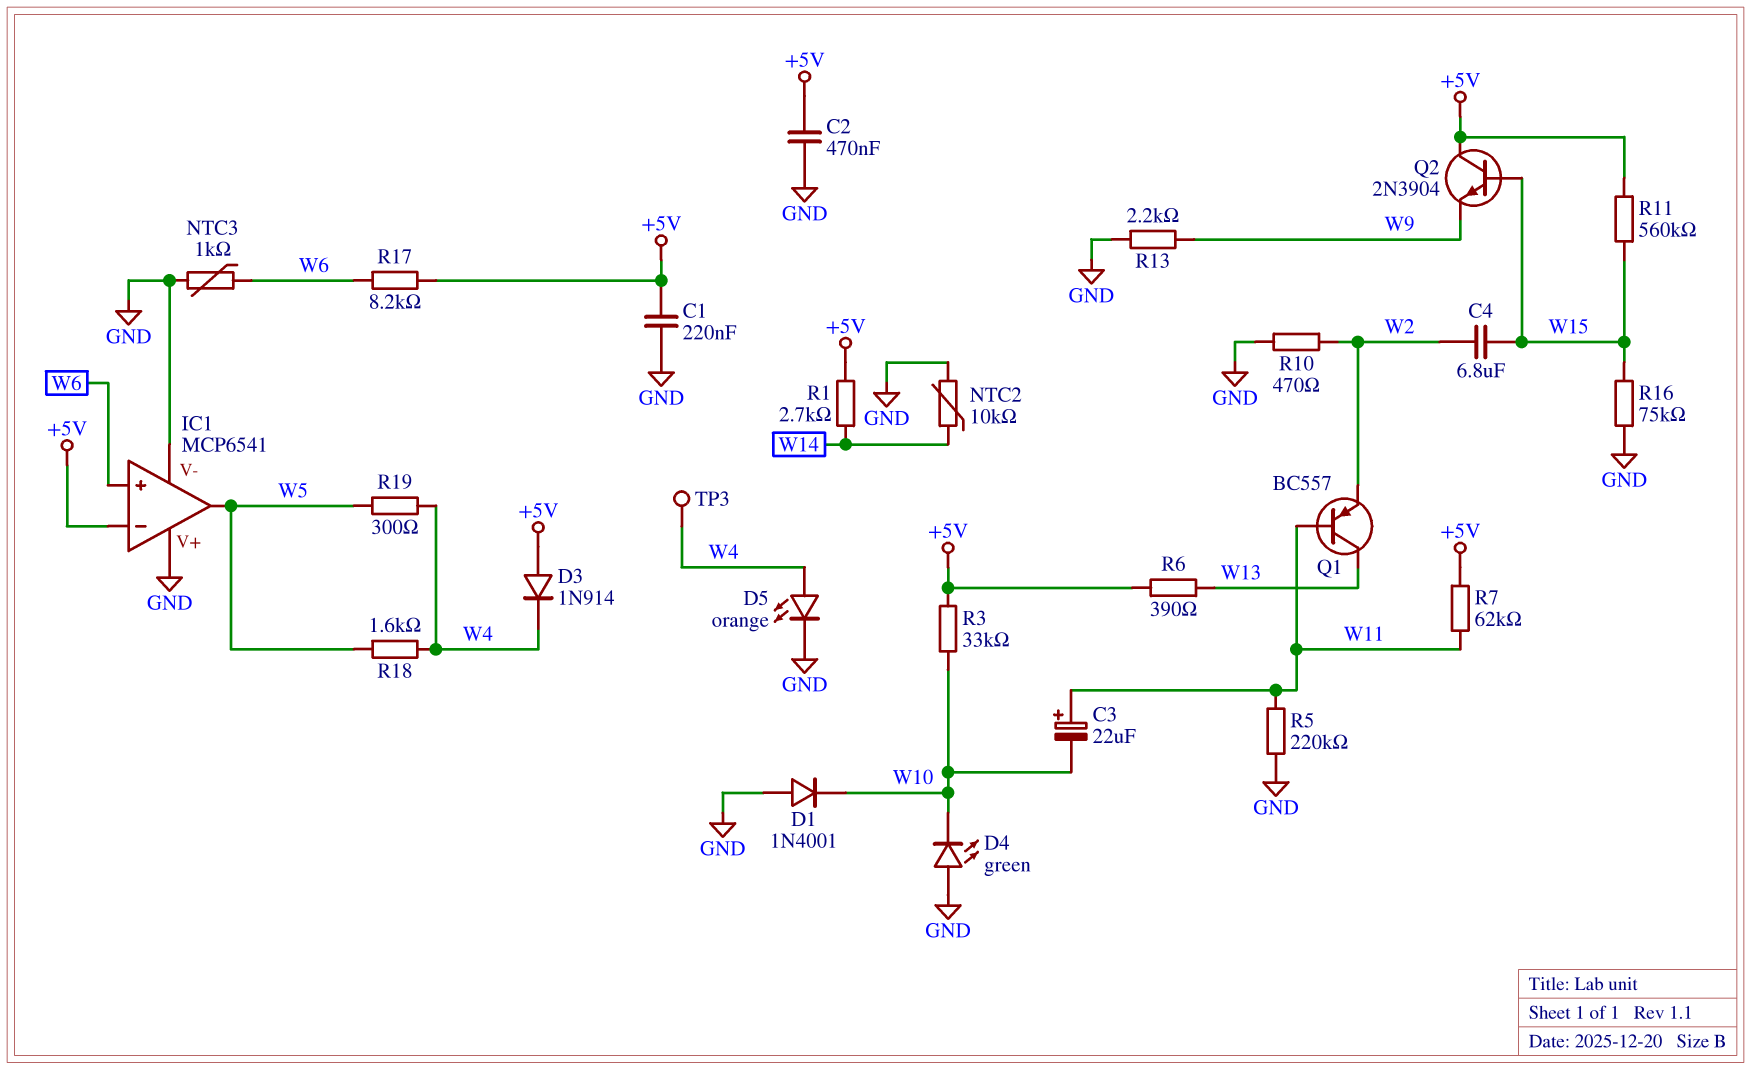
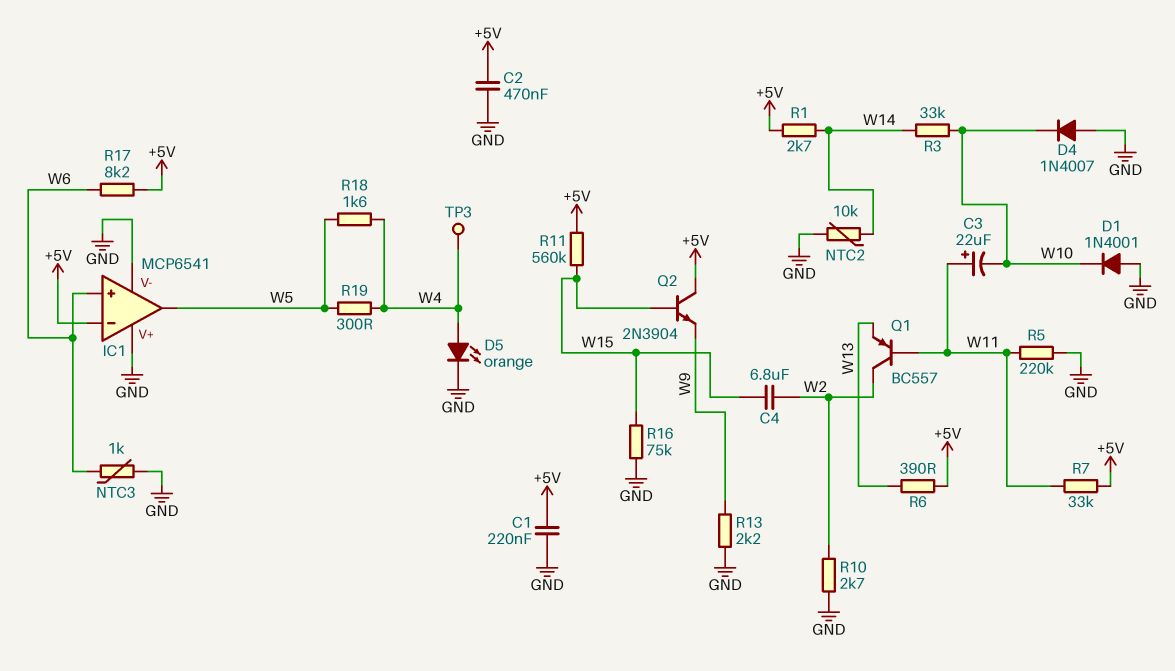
D3: diode 1N914 (A +5V, K W4) -> none
D4: LED green (A GND, K W10) -> diode 1N4007 (A GND, K W10)
Q1: PNP BC557 (B W11, C W13, E W2) -> PNP BC557 (B W11, C W2, E W13)
R3: 33k (+5V, W10) -> 33k (W10, W14)
R7: 62k (+5V, W11) -> 33k (+5V, W11)
R10: 470 (GND, W2) -> 2.7k (GND, W2)

